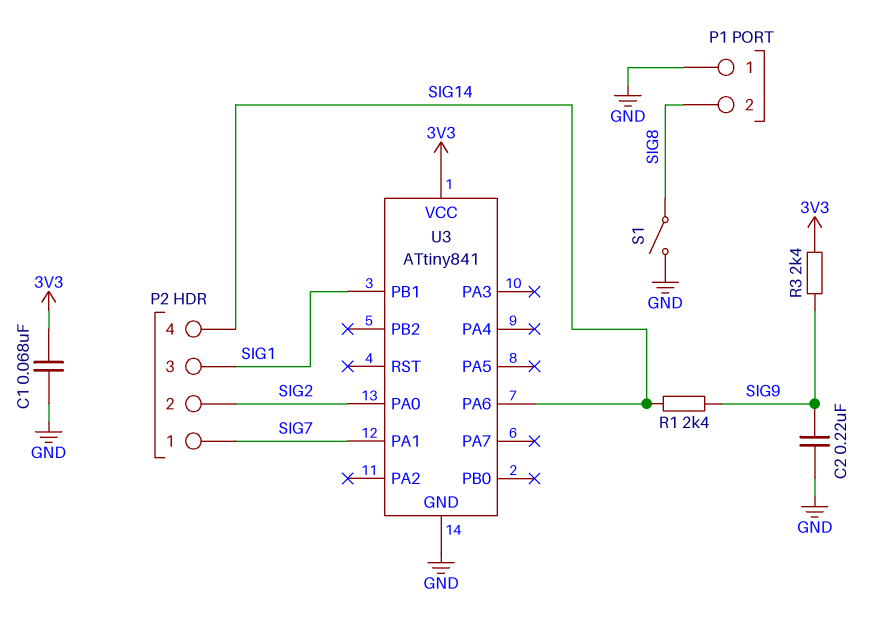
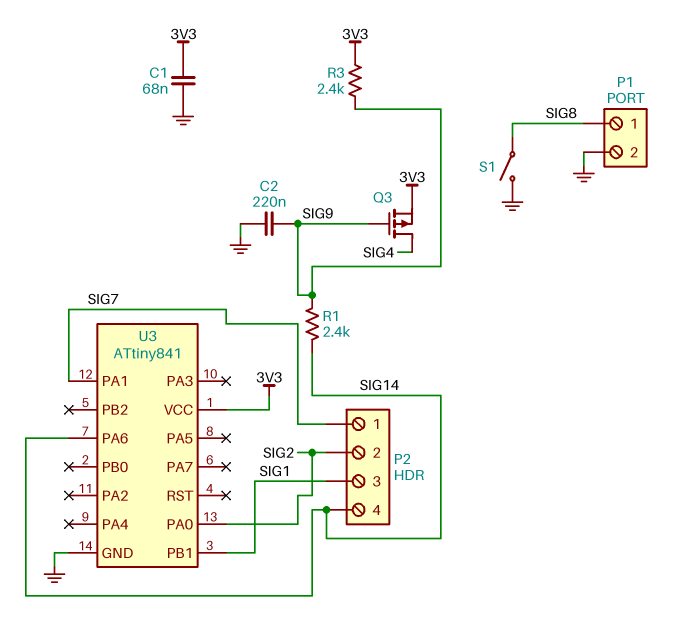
P1 pin 1: GND -> SIG8
P1 pin 2: SIG8 -> GND
Q3: none -> PMOS (G SIG9, D SIG4, S 3V3)

